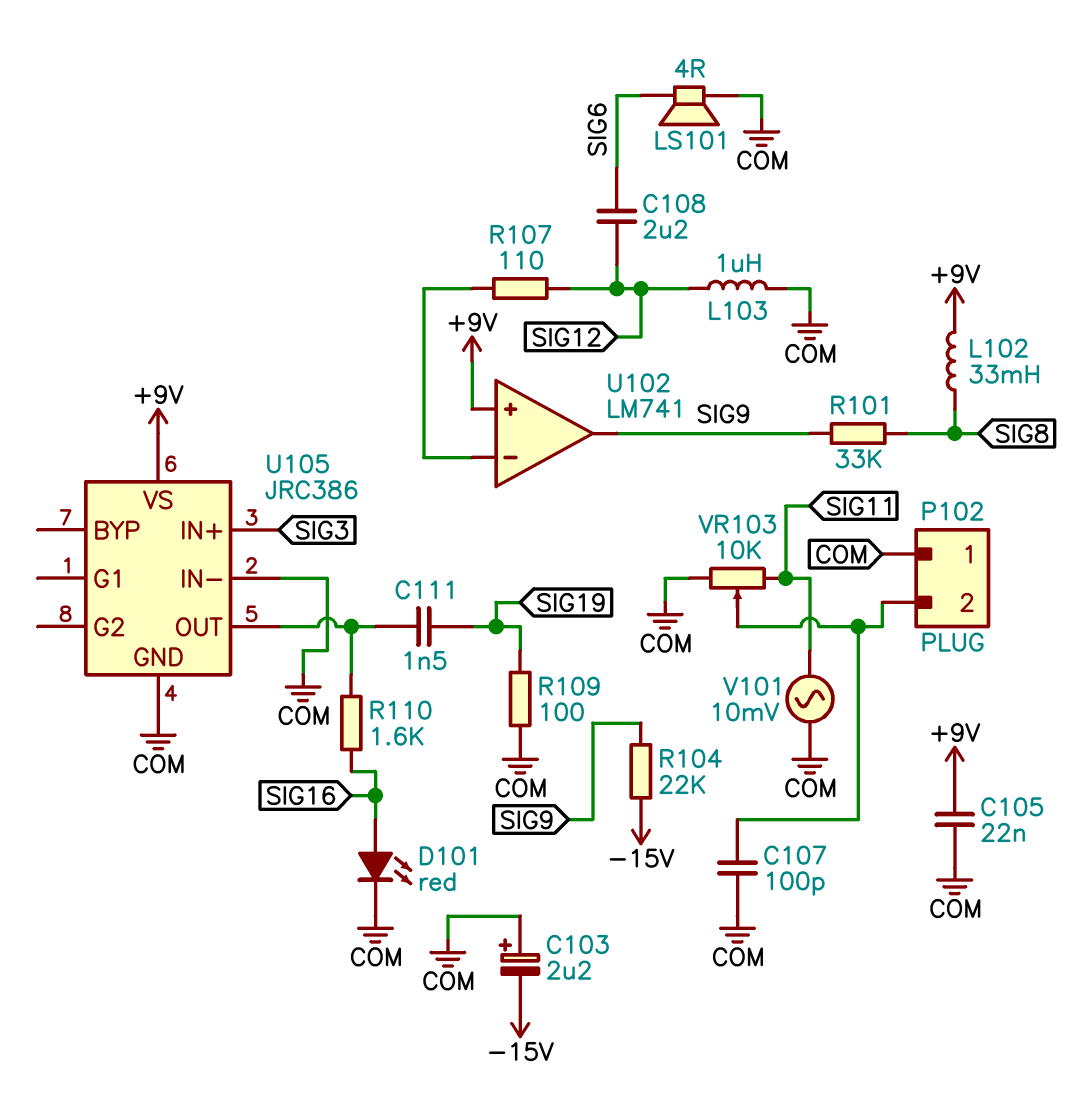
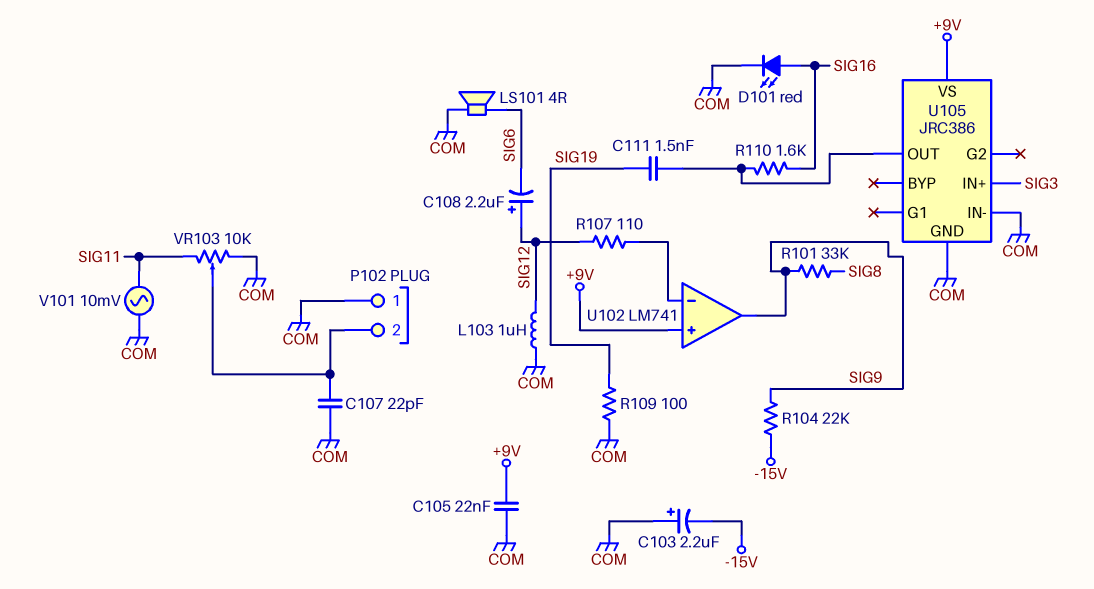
C107: 100pF (COM, P102/2) -> 22pF (COM, P102/2)
C108: 2.2uF (SIG6, SIG12) -> 2.2uF (plus SIG12, minus SIG6)
L102: 33mH (+9V, SIG8) -> none

